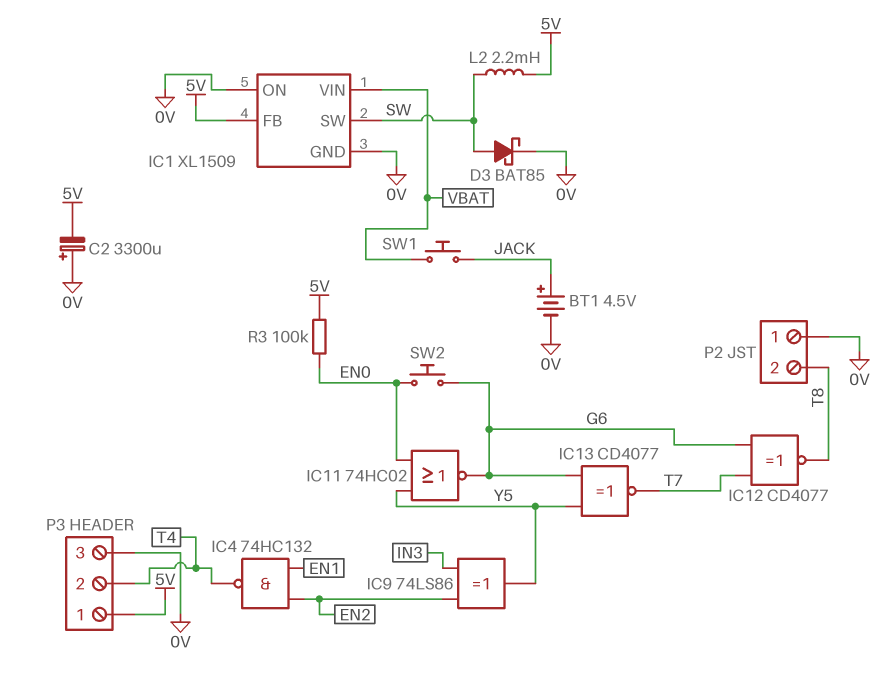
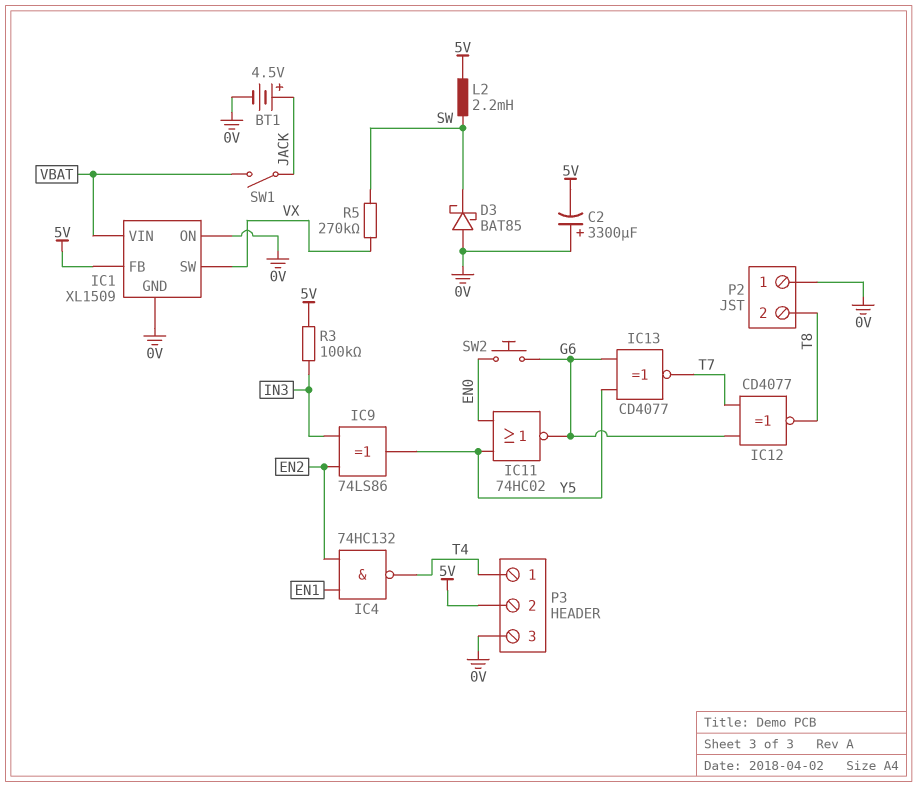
D3: schottky BAT85 (A SW, K 0V) -> schottky BAT85 (A 0V, K SW)
IC1 pin SW: SW -> VX
P3 pin 1: 5V -> T4
P3 pin 2: T4 -> 5V
R3: 100k (5V, EN0) -> 100k (5V, IN3)
R5: none -> 270k (SW, VX)
SW1: button (JACK, VBAT) -> switch (JACK, VBAT)

